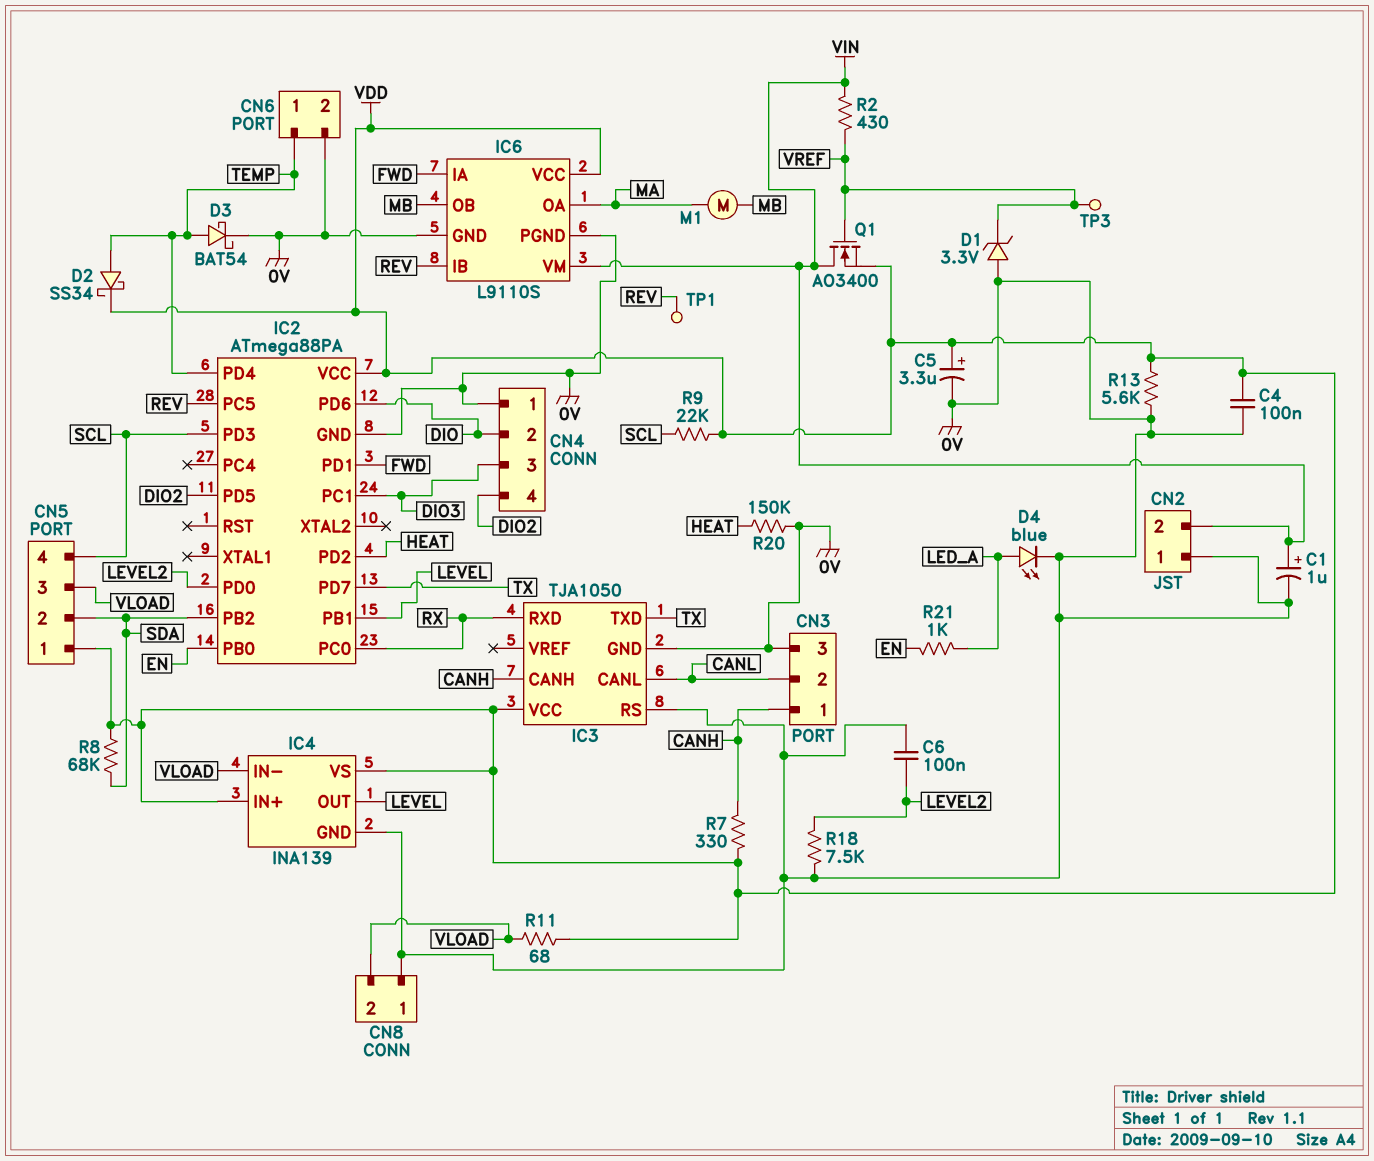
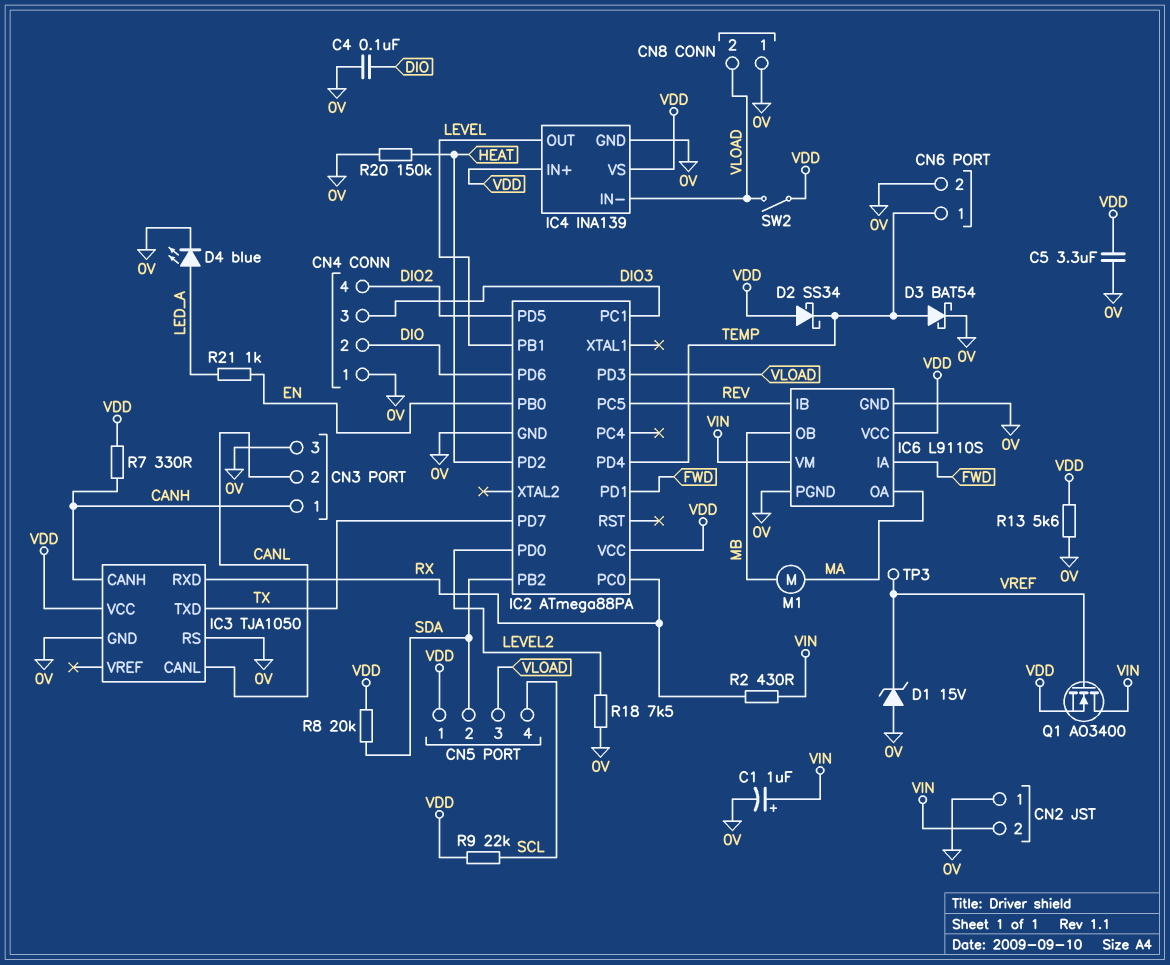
C4: 100nF (0V, VDD) -> 100nF (0V, DIO)
C5: 3.3uF (plus VDD, minus 0V) -> 3.3uF (0V, VDD)
C6: 100nF (0V, LEVEL2) -> none
D1: zener 3.3V (A 0V, K VREF) -> zener 15V (A 0V, K VREF)
D2: schottky SS34 (A TEMP, K VDD) -> schottky SS34 (A VDD, K TEMP)
IC2 pin PD3: SCL -> VLOAD
R2: 430 (VIN, VREF) -> 430 (RX, VIN)
R8: 68k (SDA, VDD) -> 20k (SDA, VDD)
R11: 68 (VDD, VLOAD) -> none
SW2: none -> switch (VDD, VLOAD)
TP1: test point (REV) -> none

